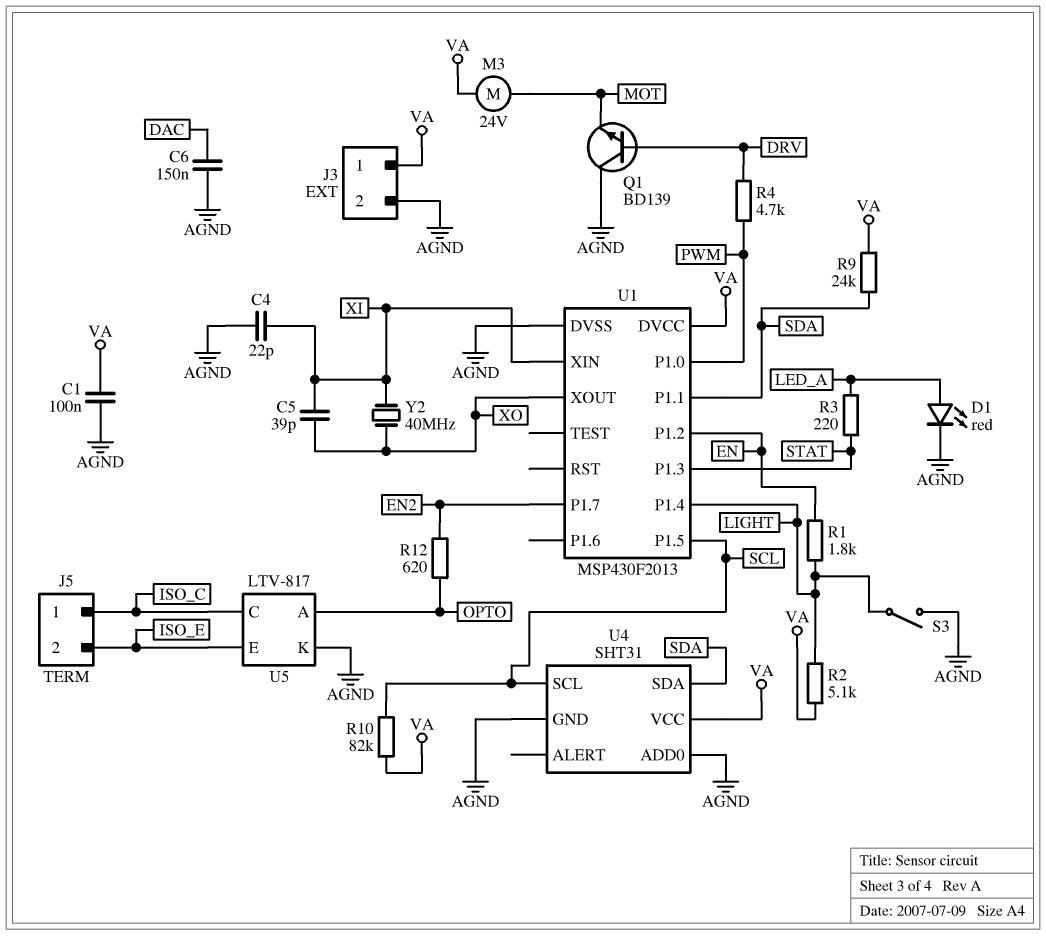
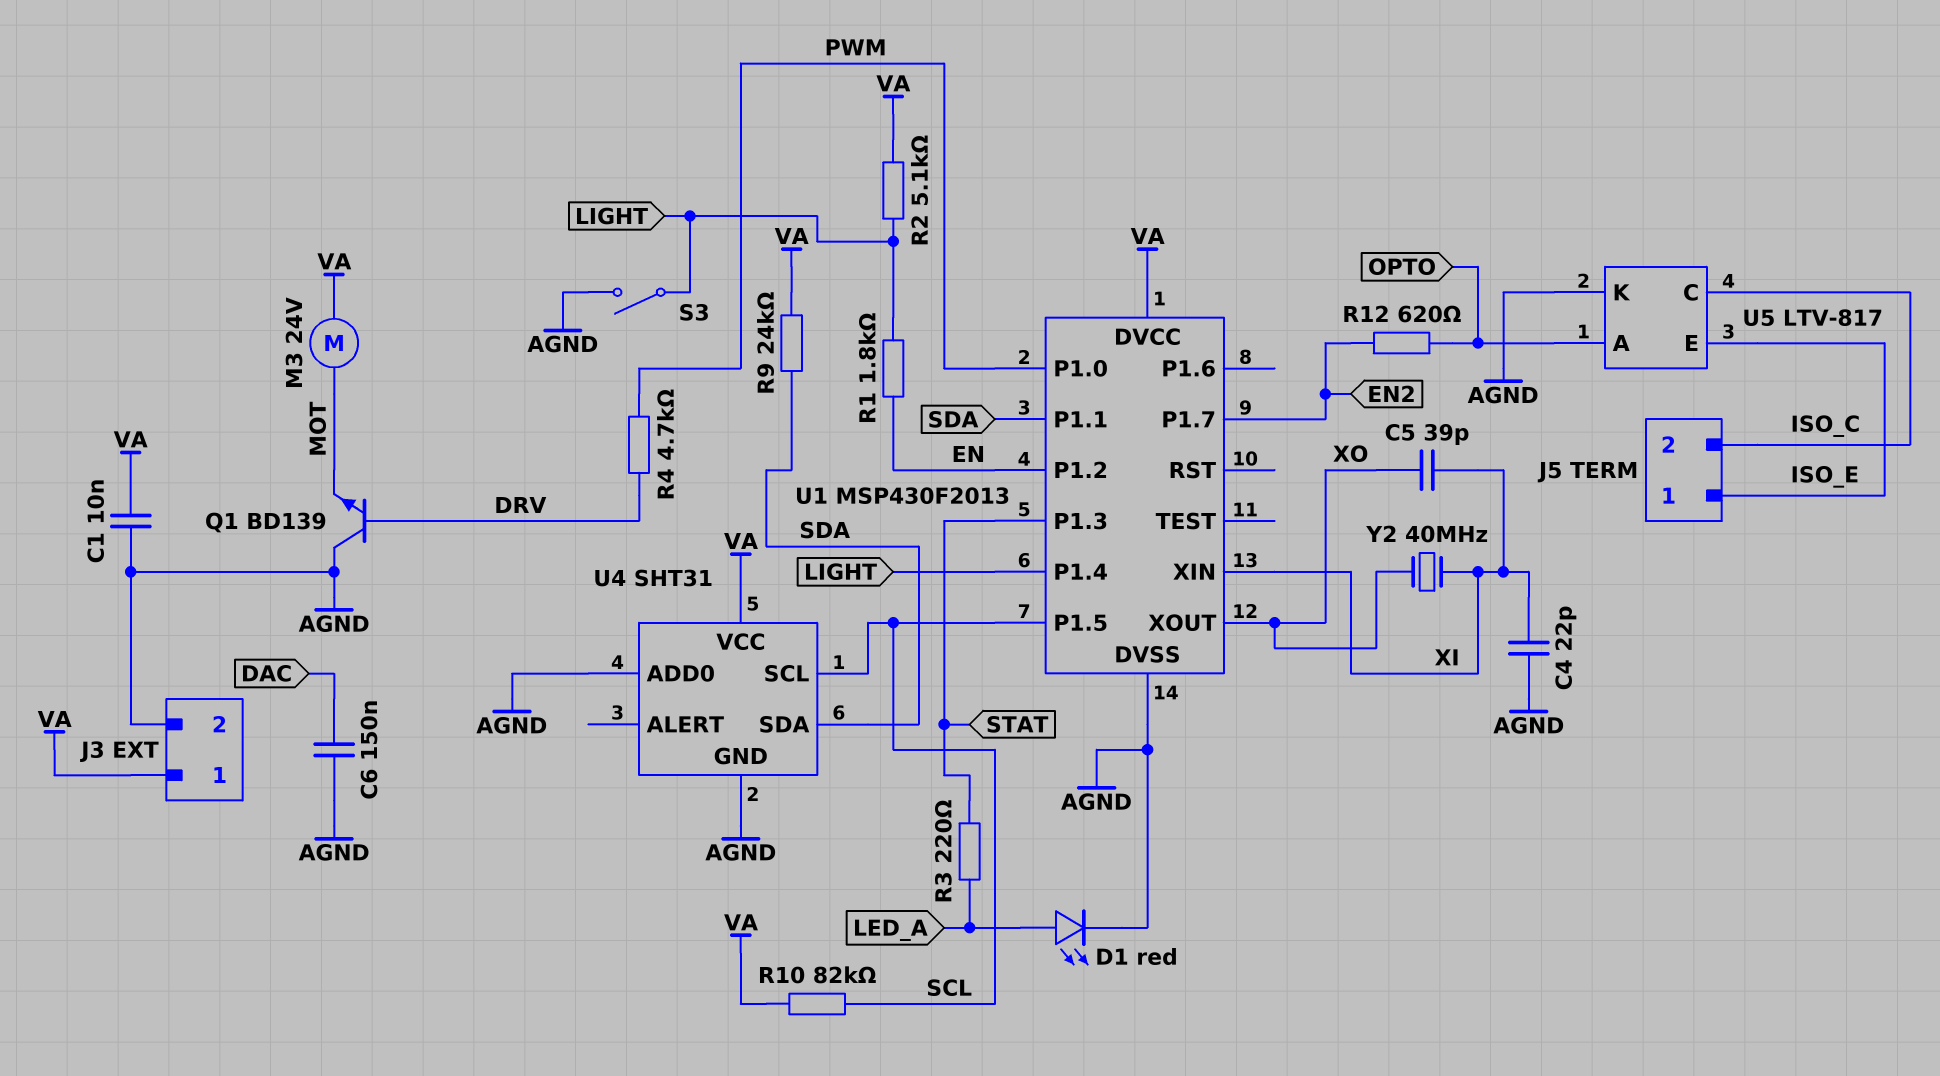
C1: 100nF (AGND, VA) -> 10nF (AGND, VA)
J5 pin 1: ISO_C -> ISO_E
J5 pin 2: ISO_E -> ISO_C

